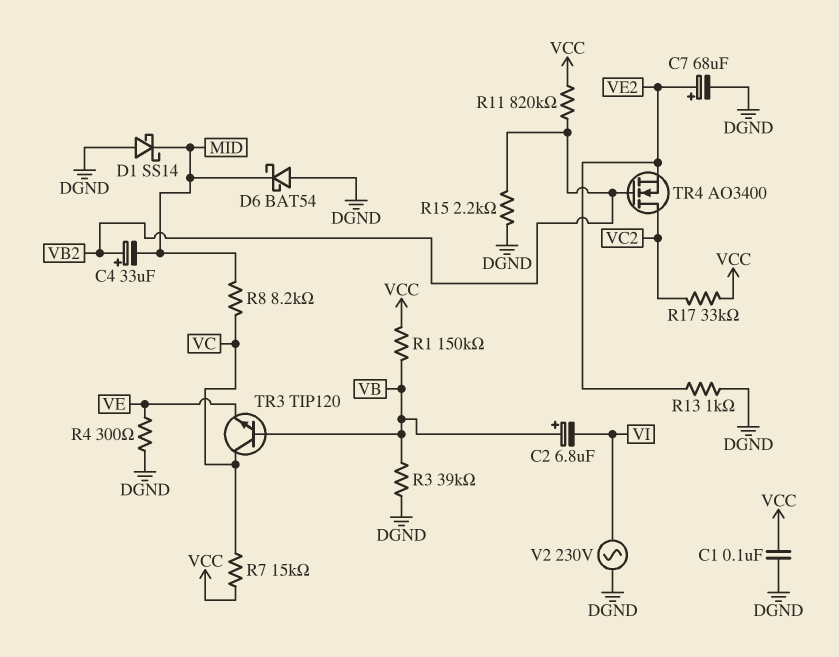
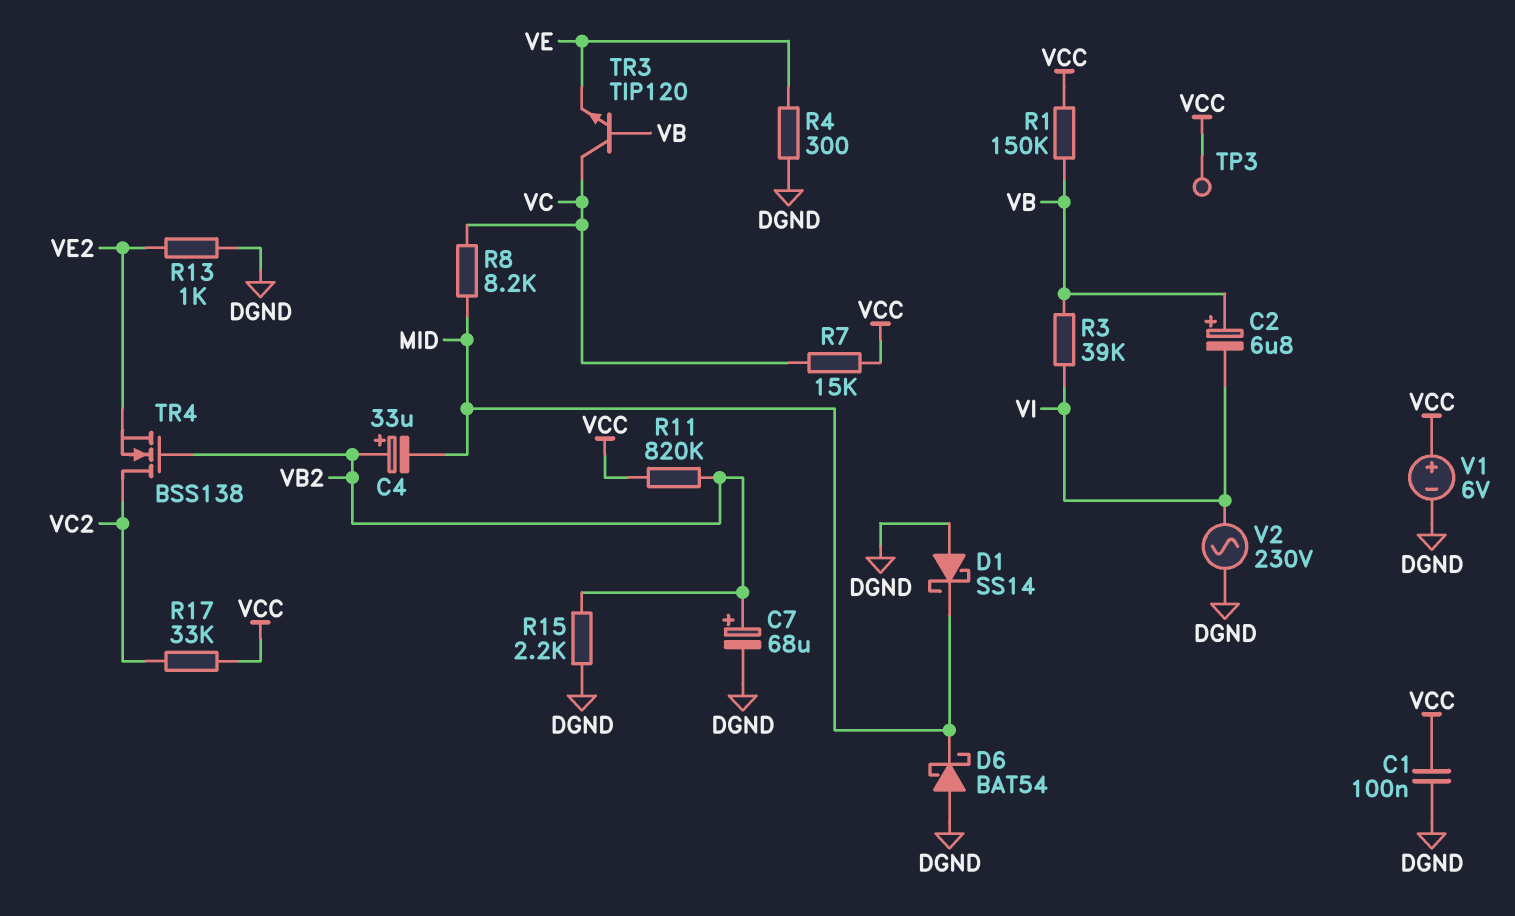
C7: 68uF (plus VE2, minus DGND) -> 68uF (plus VB2, minus DGND)
R3: 39k (DGND, VB) -> 39k (VB, VI)
TP3: none -> test point (VCC)
TR4: NMOS AO3400 (G VB2, D VC2, S VE2) -> NMOS BSS138 (G VB2, D VC2, S VE2)
V1: none -> 6V (plus VCC, minus DGND)

